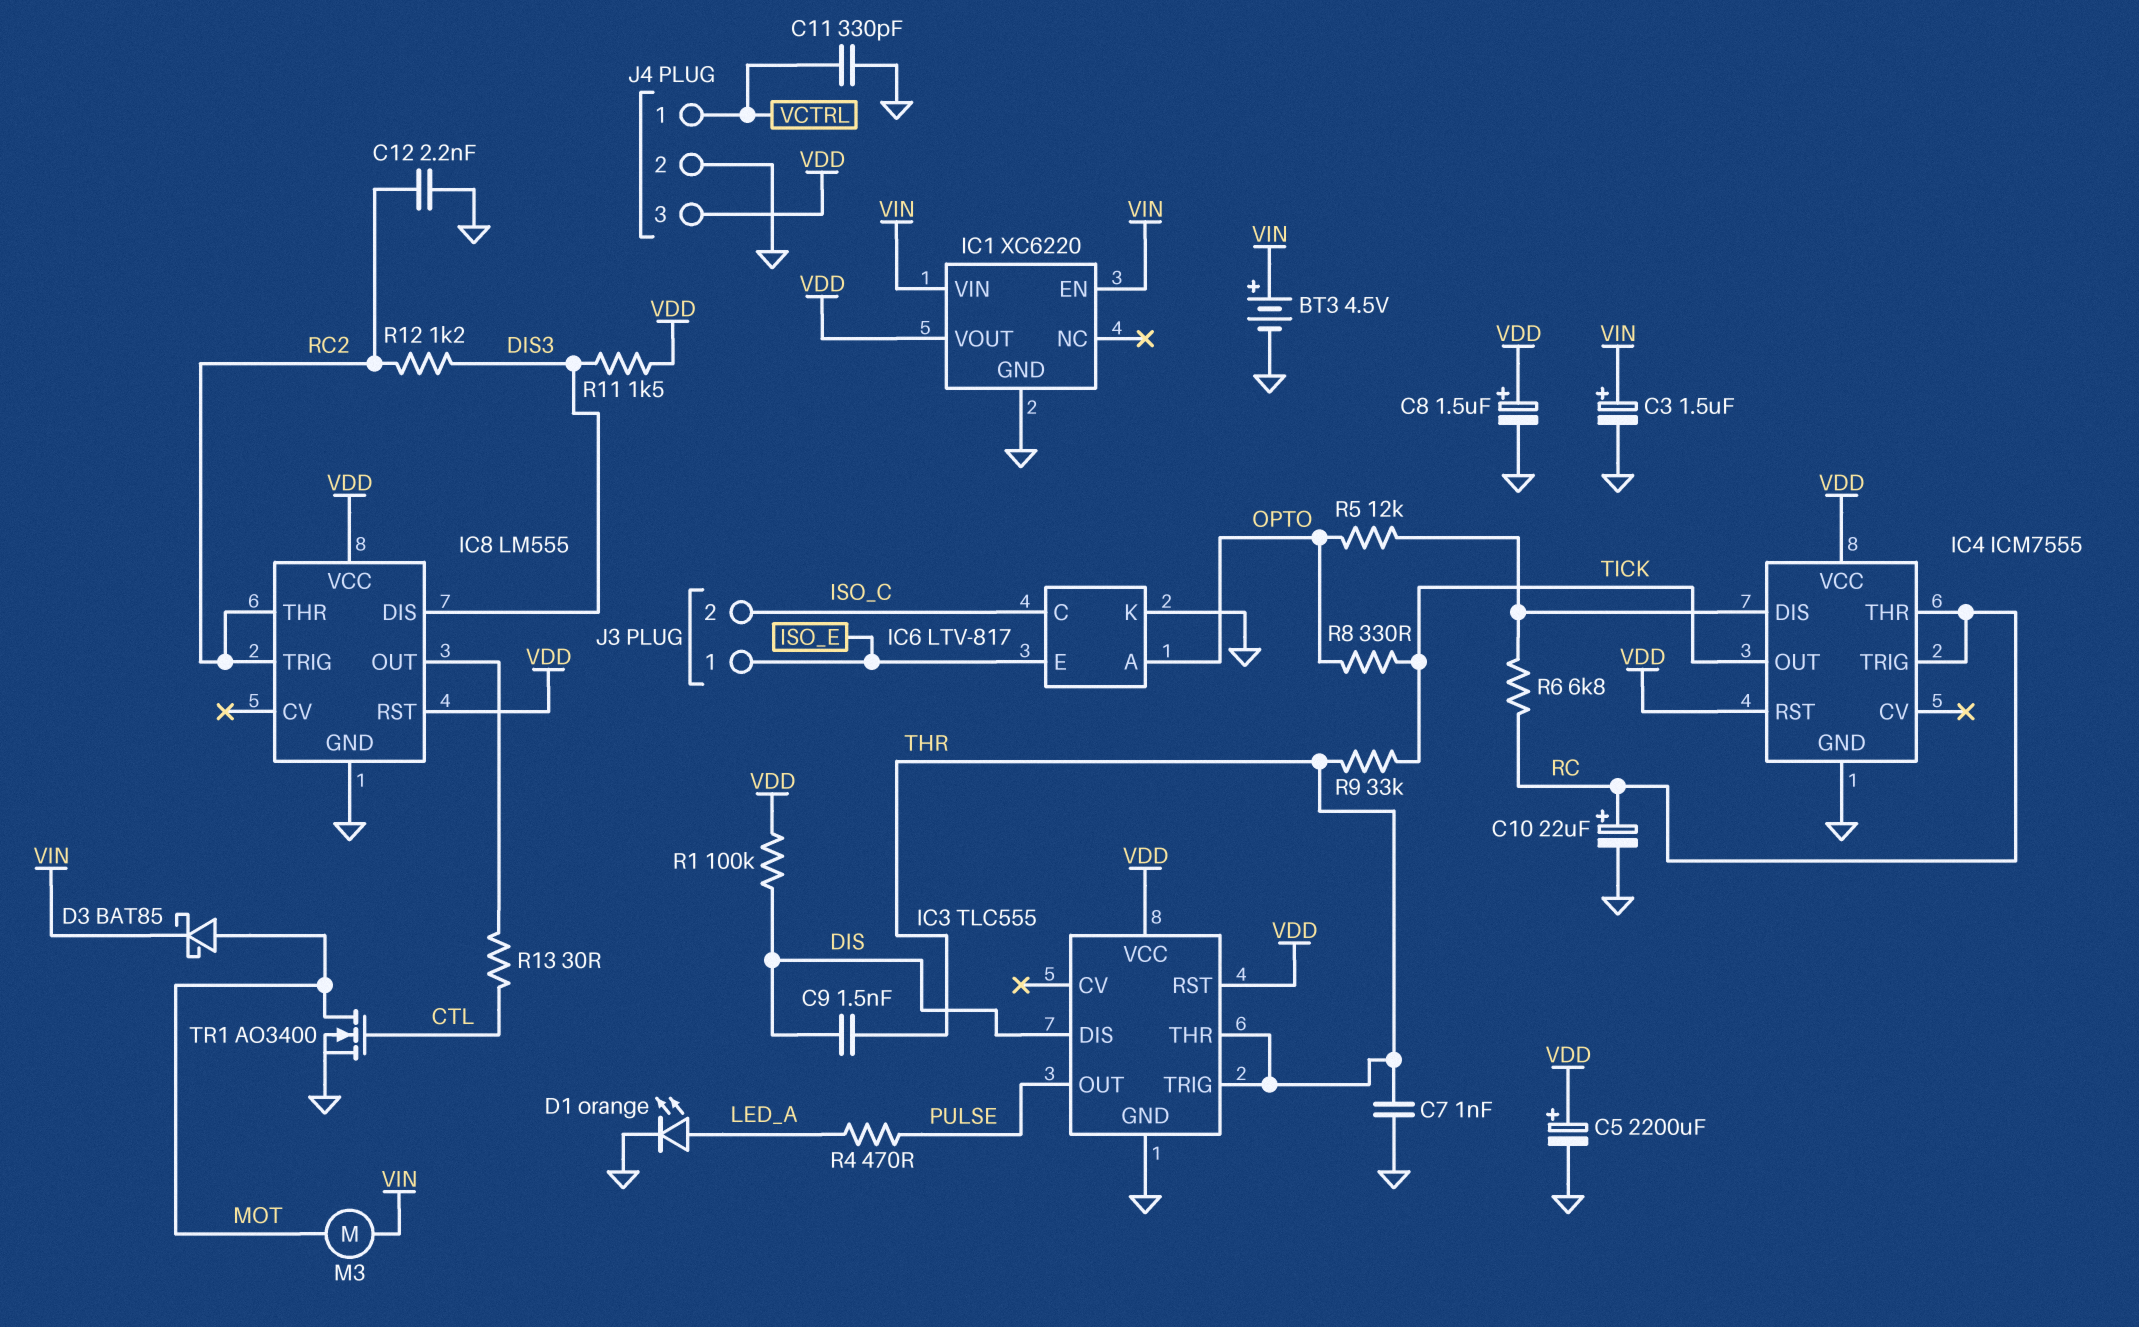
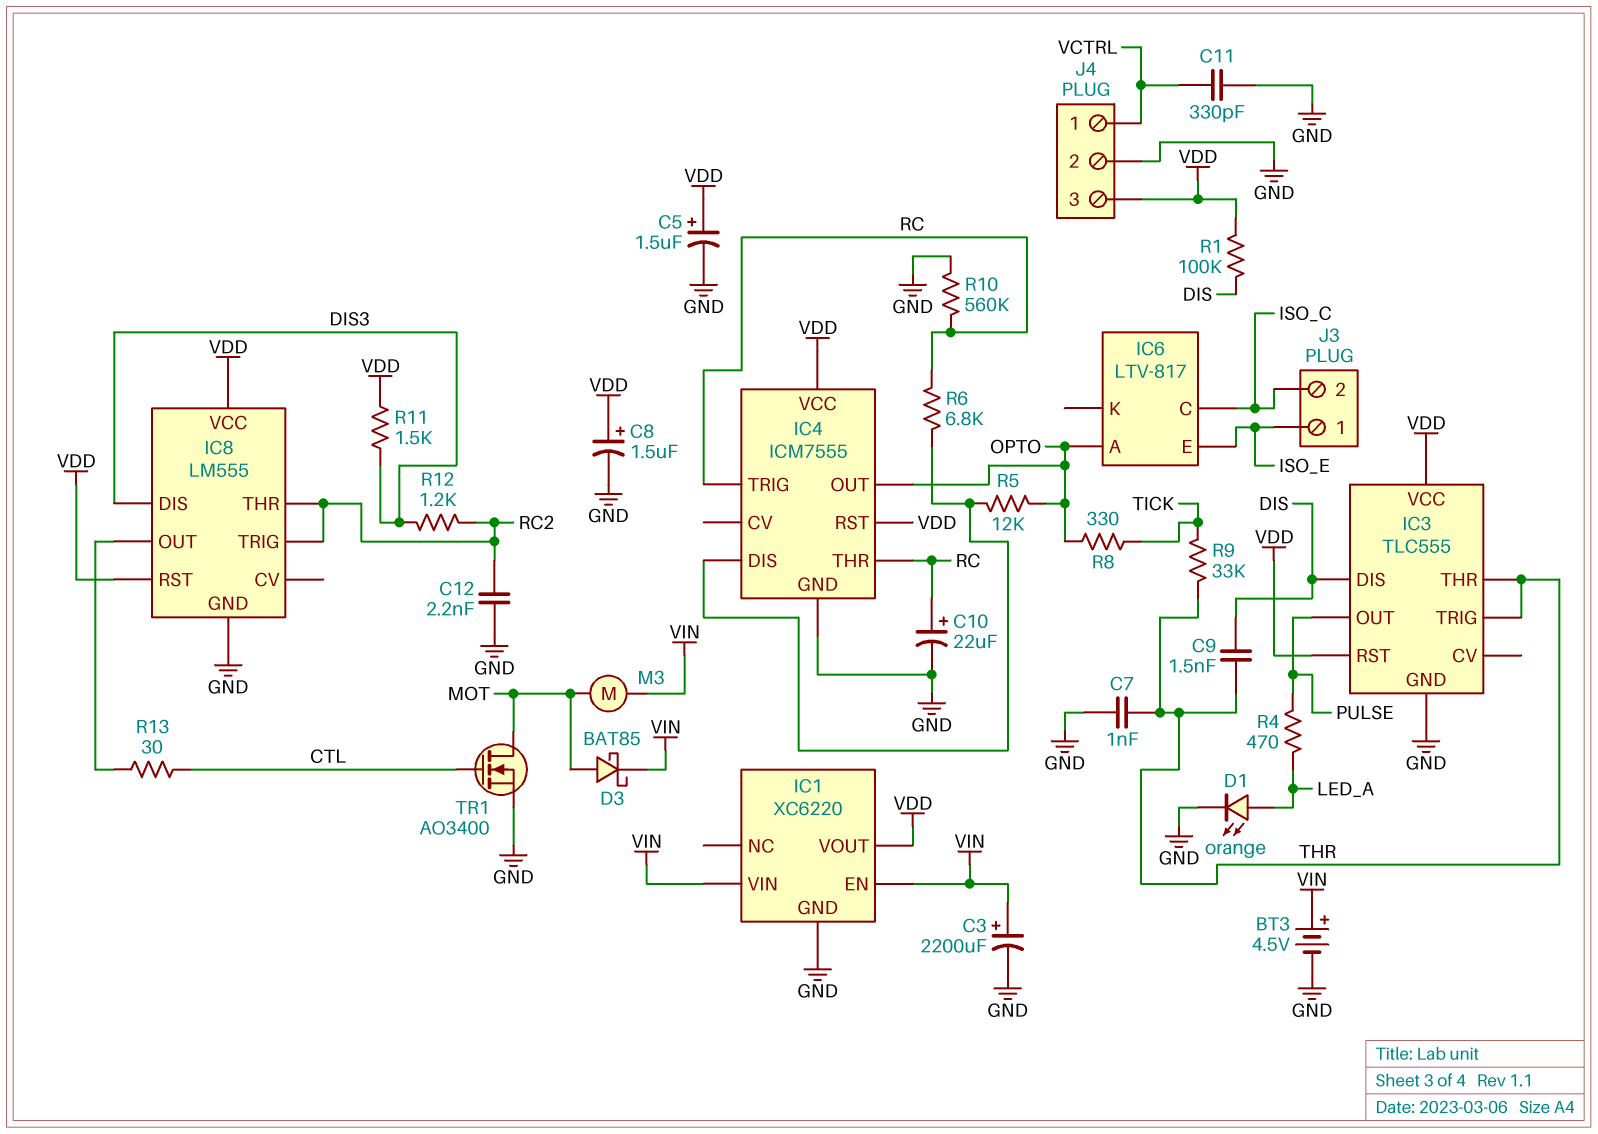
C3: 1.5uF (plus VIN, minus GND) -> 2200uF (plus VIN, minus GND)
C5: 2200uF (plus VDD, minus GND) -> 1.5uF (plus VDD, minus GND)
IC4 pin OUT: TICK -> OPTO
IC6 pin K: GND -> none
R10: none -> 560k (GND, RC)

